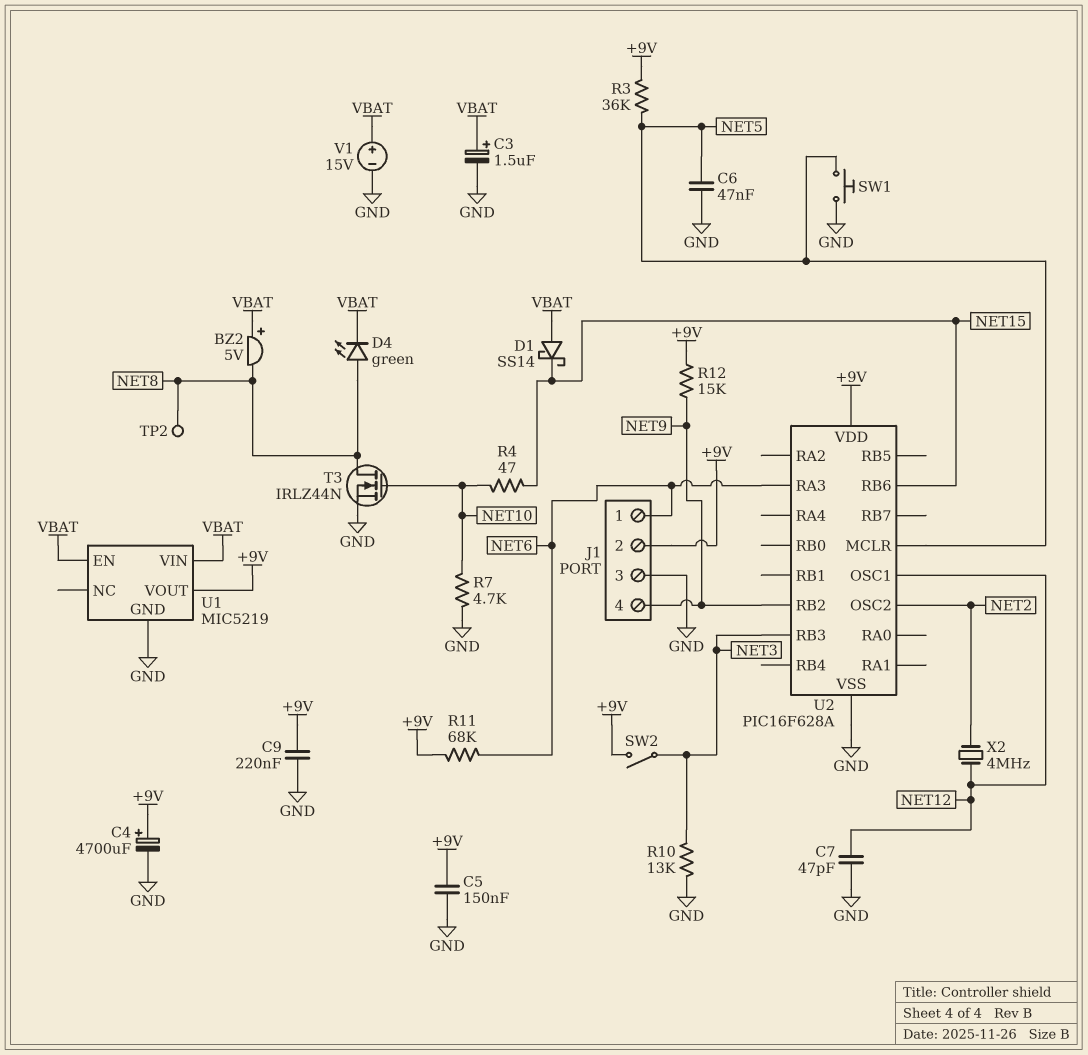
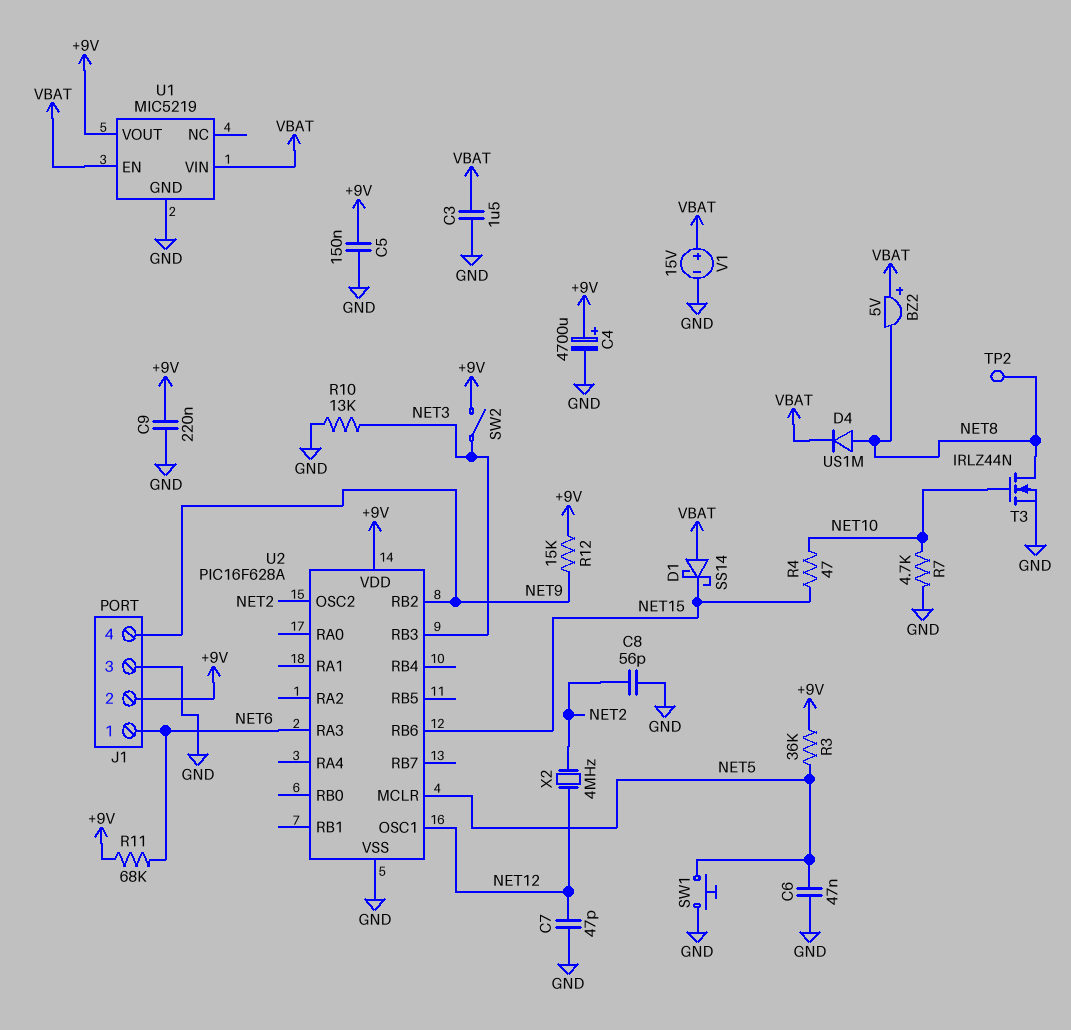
C3: 1.5uF (plus VBAT, minus GND) -> 1.5uF (GND, VBAT)
C8: none -> 56pF (GND, NET2)
D4: LED green (A NET8, K VBAT) -> diode US1M (A NET8, K VBAT)

